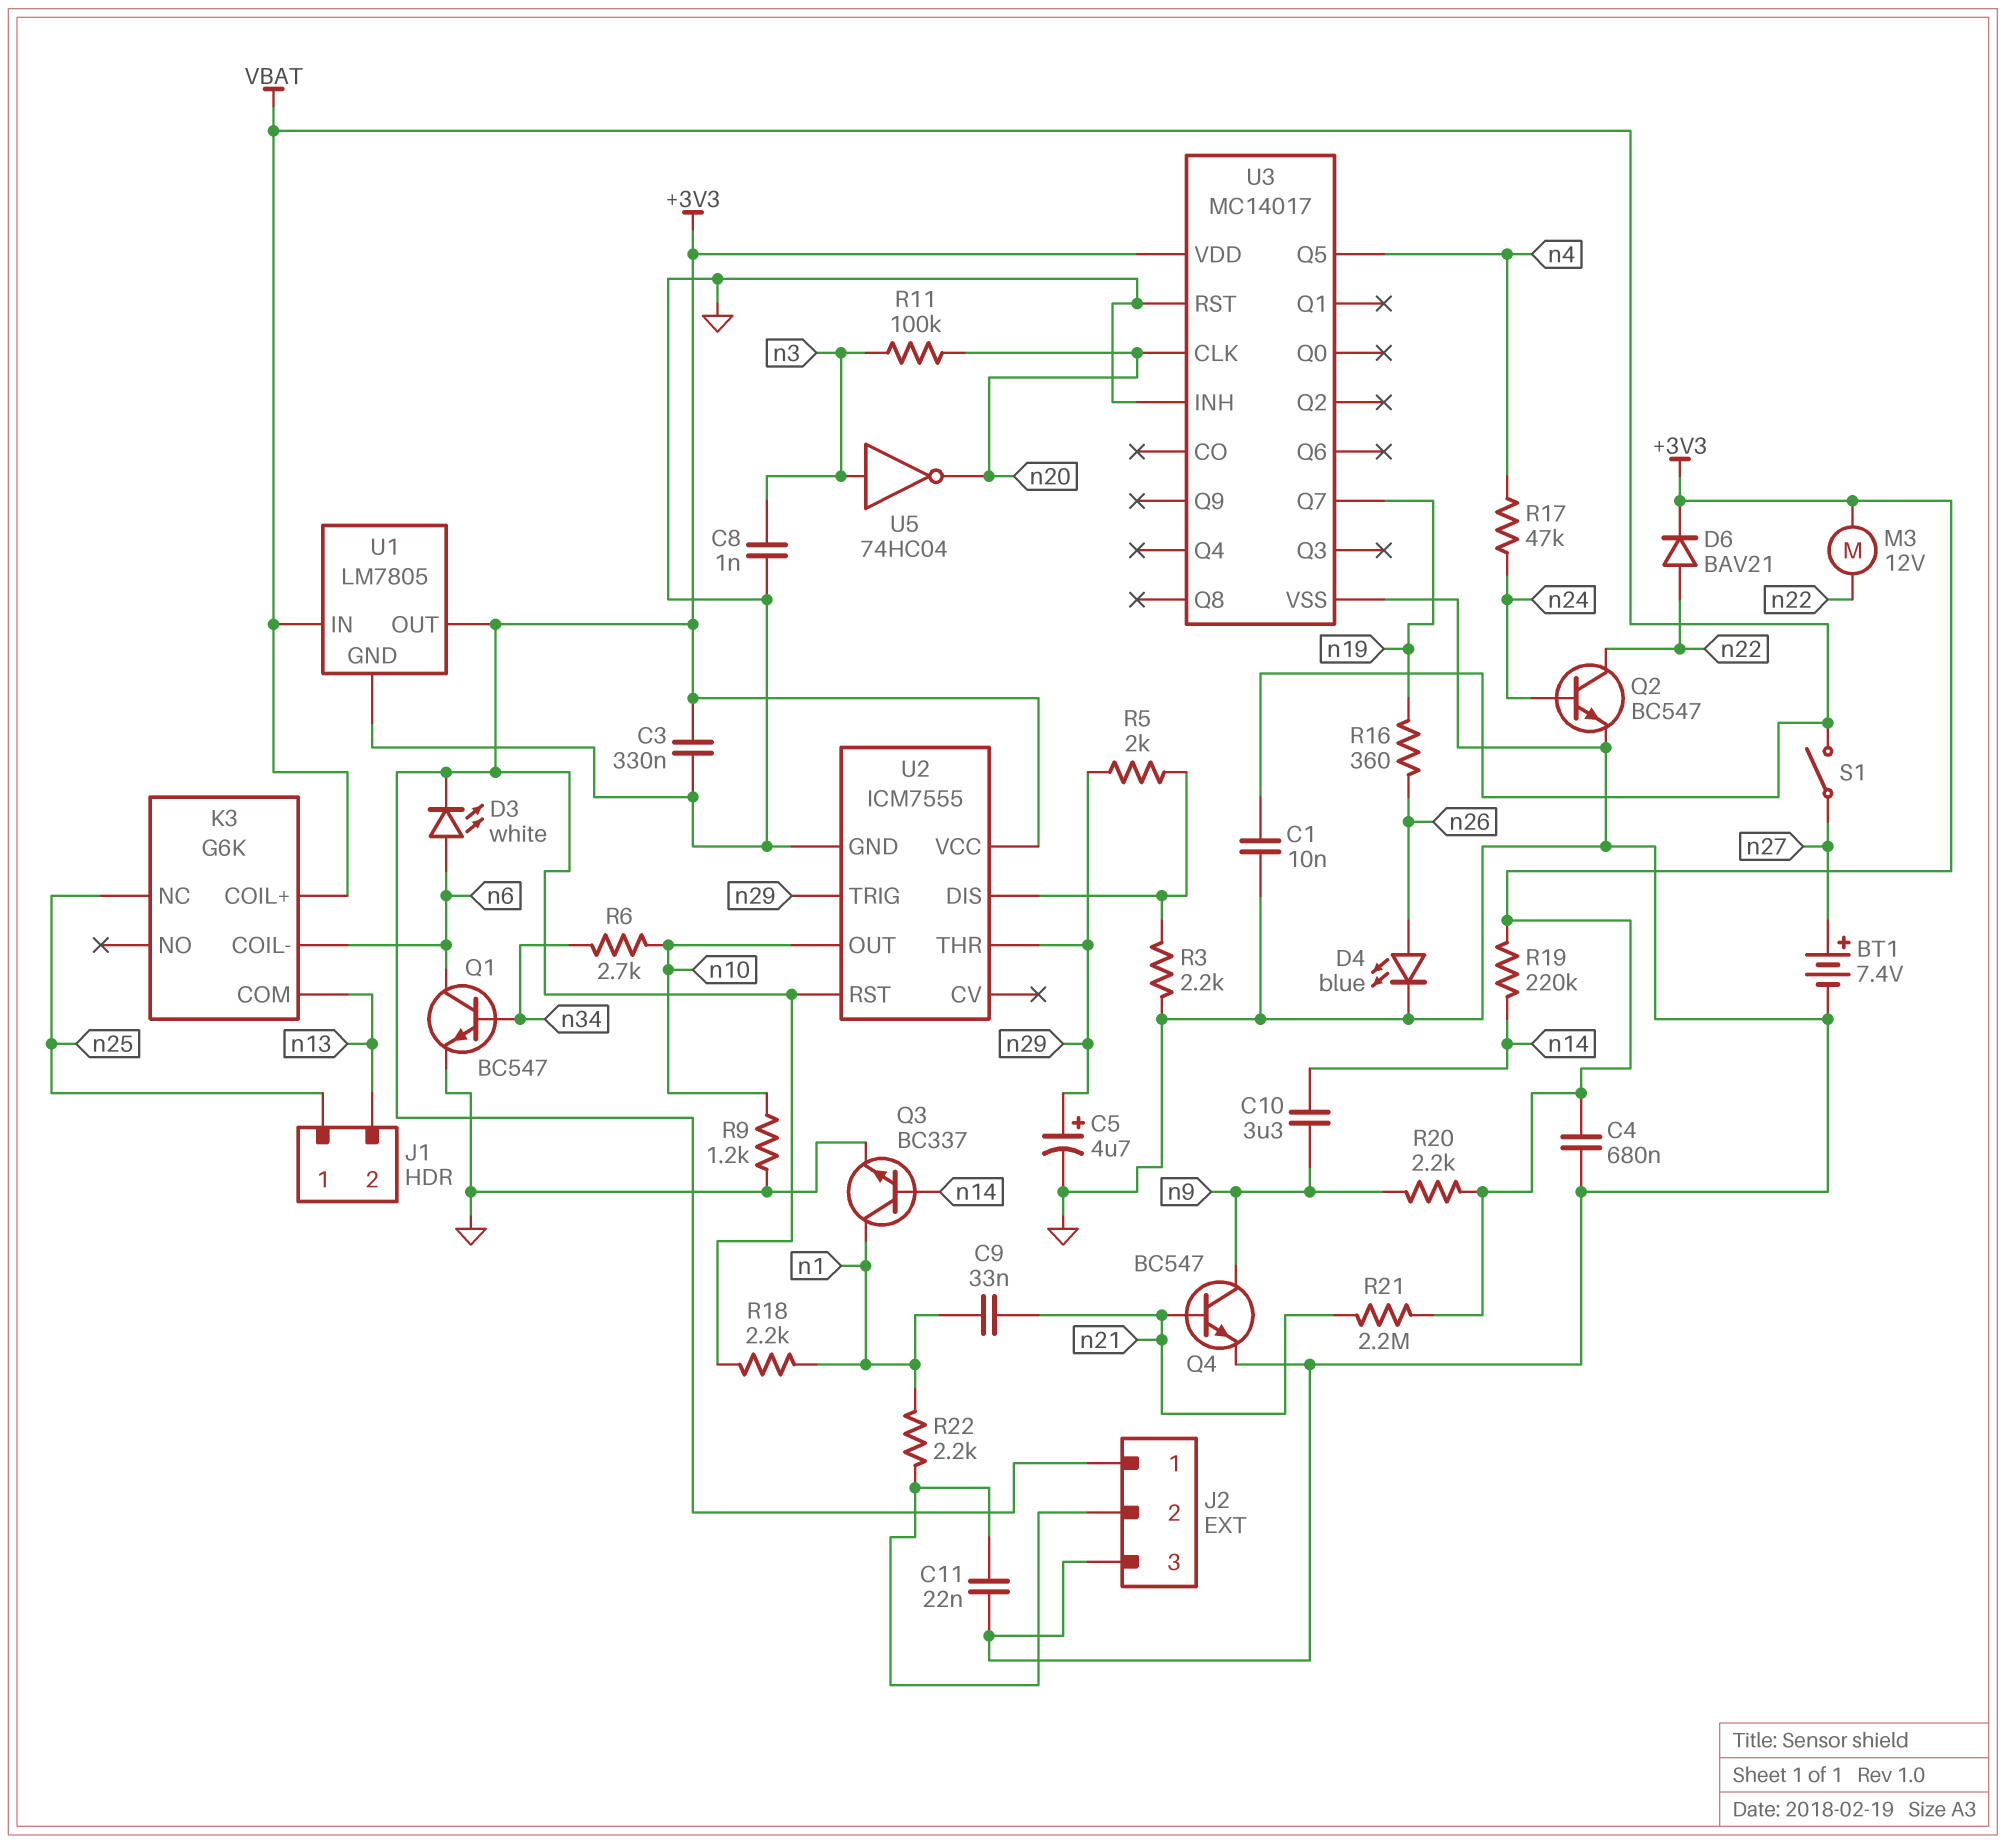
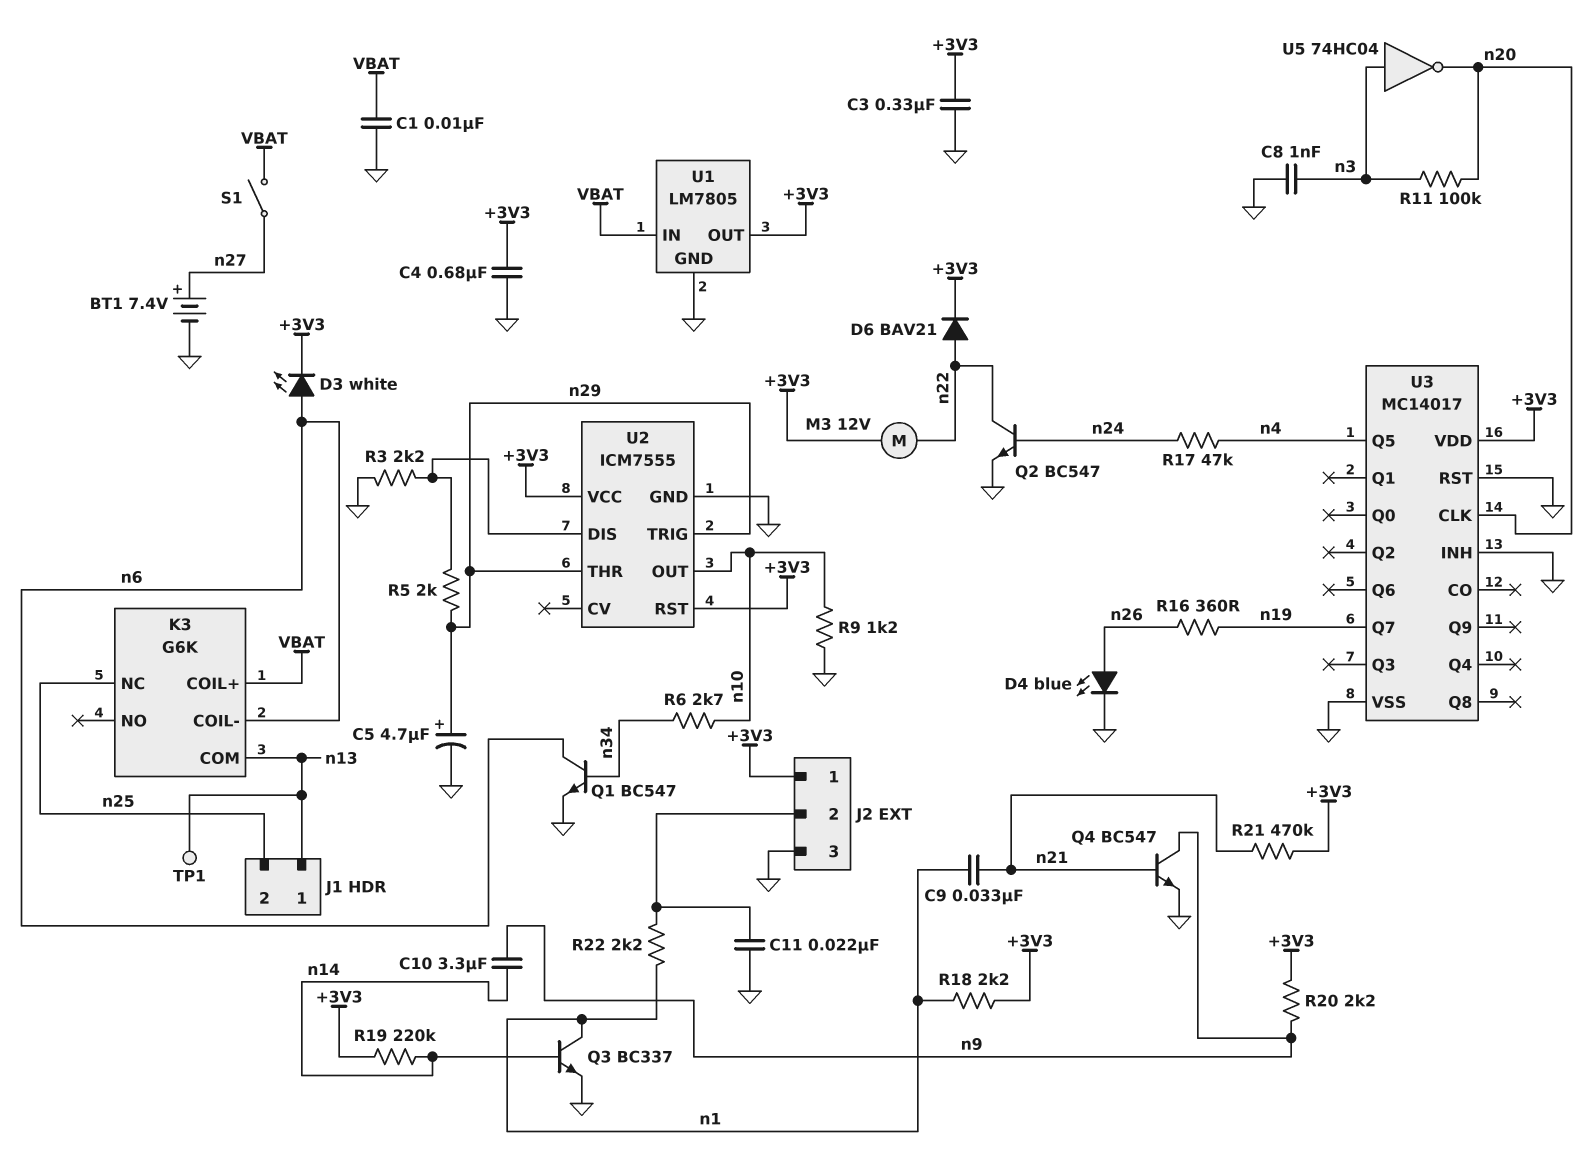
J1 pin 1: n25 -> n13
J1 pin 2: n13 -> n25
R21: 2.2M (+3V3, n21) -> 470k (+3V3, n21)
TP1: none -> test point (n13)

